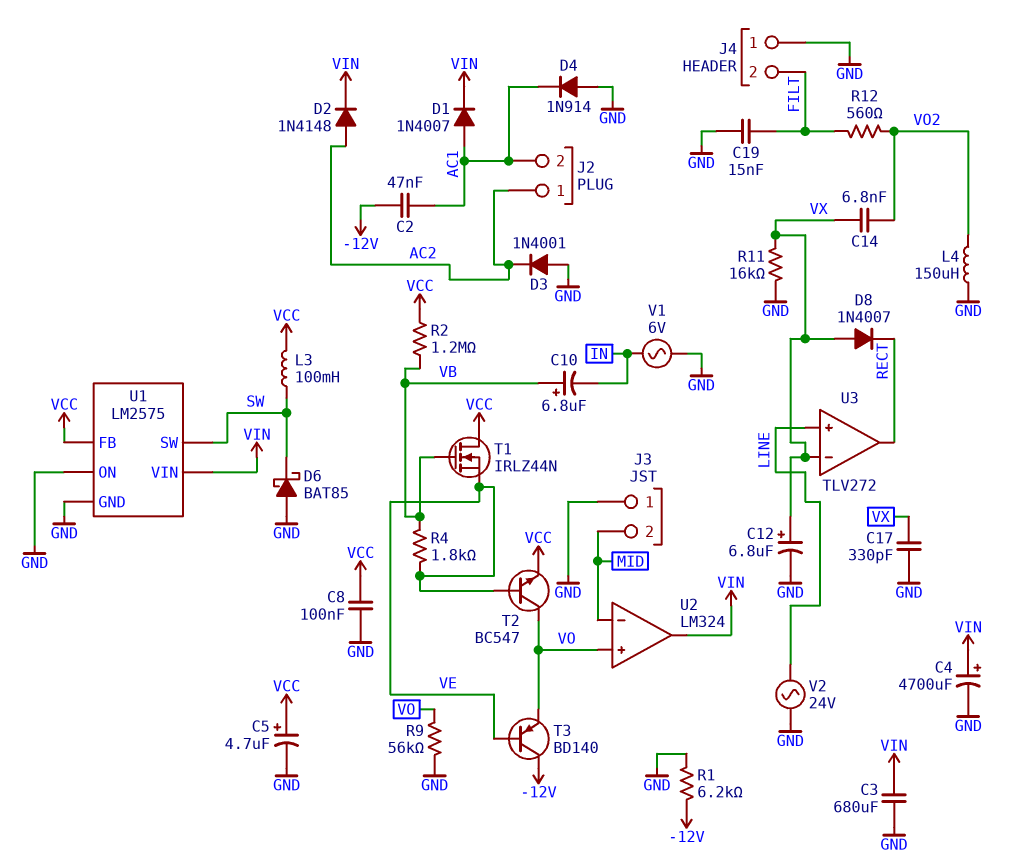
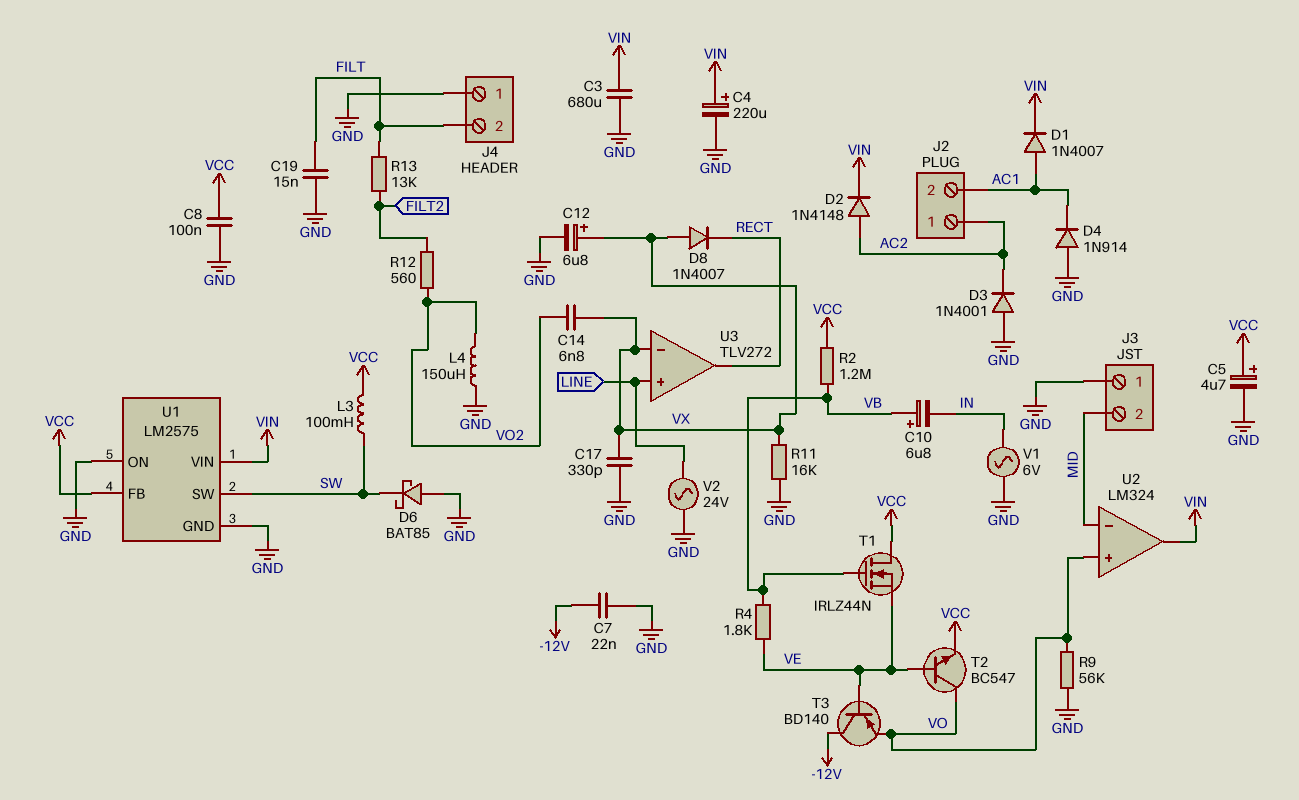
C2: 47nF (-12V, AC1) -> none
C4: 4700uF (plus VIN, minus GND) -> 220uF (plus VIN, minus GND)
C7: none -> 22nF (-12V, GND)
R1: 6.2k (-12V, GND) -> none
R12: 560 (FILT, VO2) -> 560 (FILT2, VO2)
R13: none -> 13k (FILT, FILT2)

